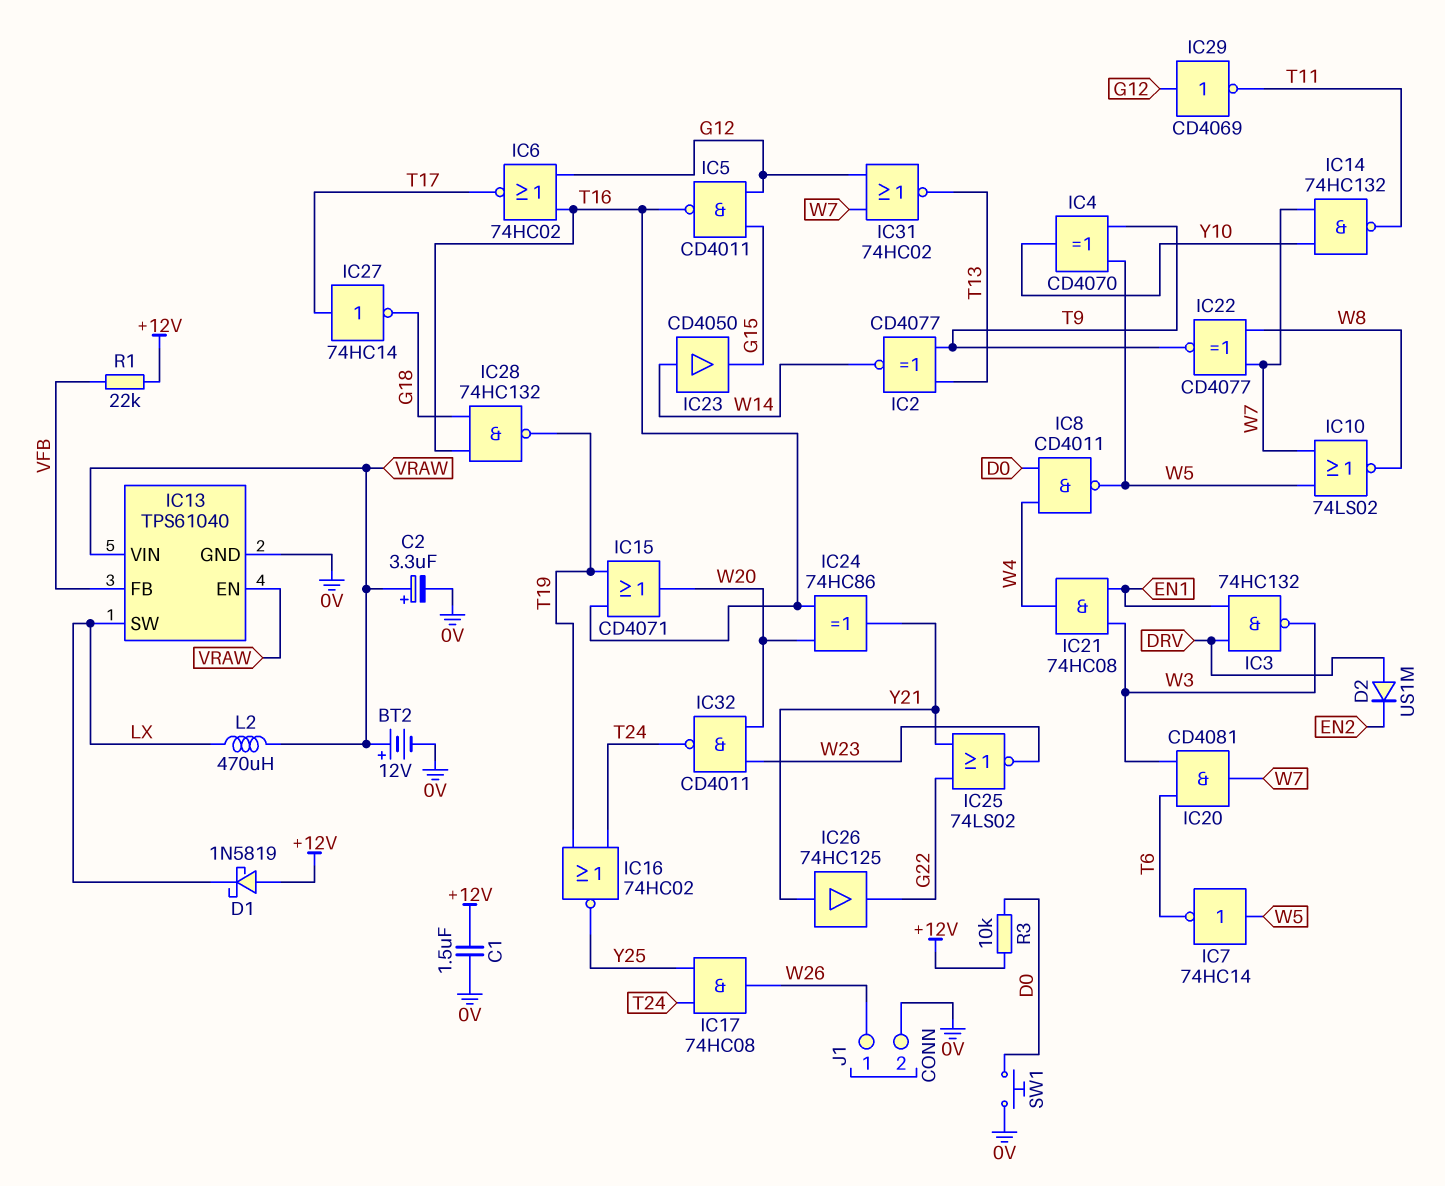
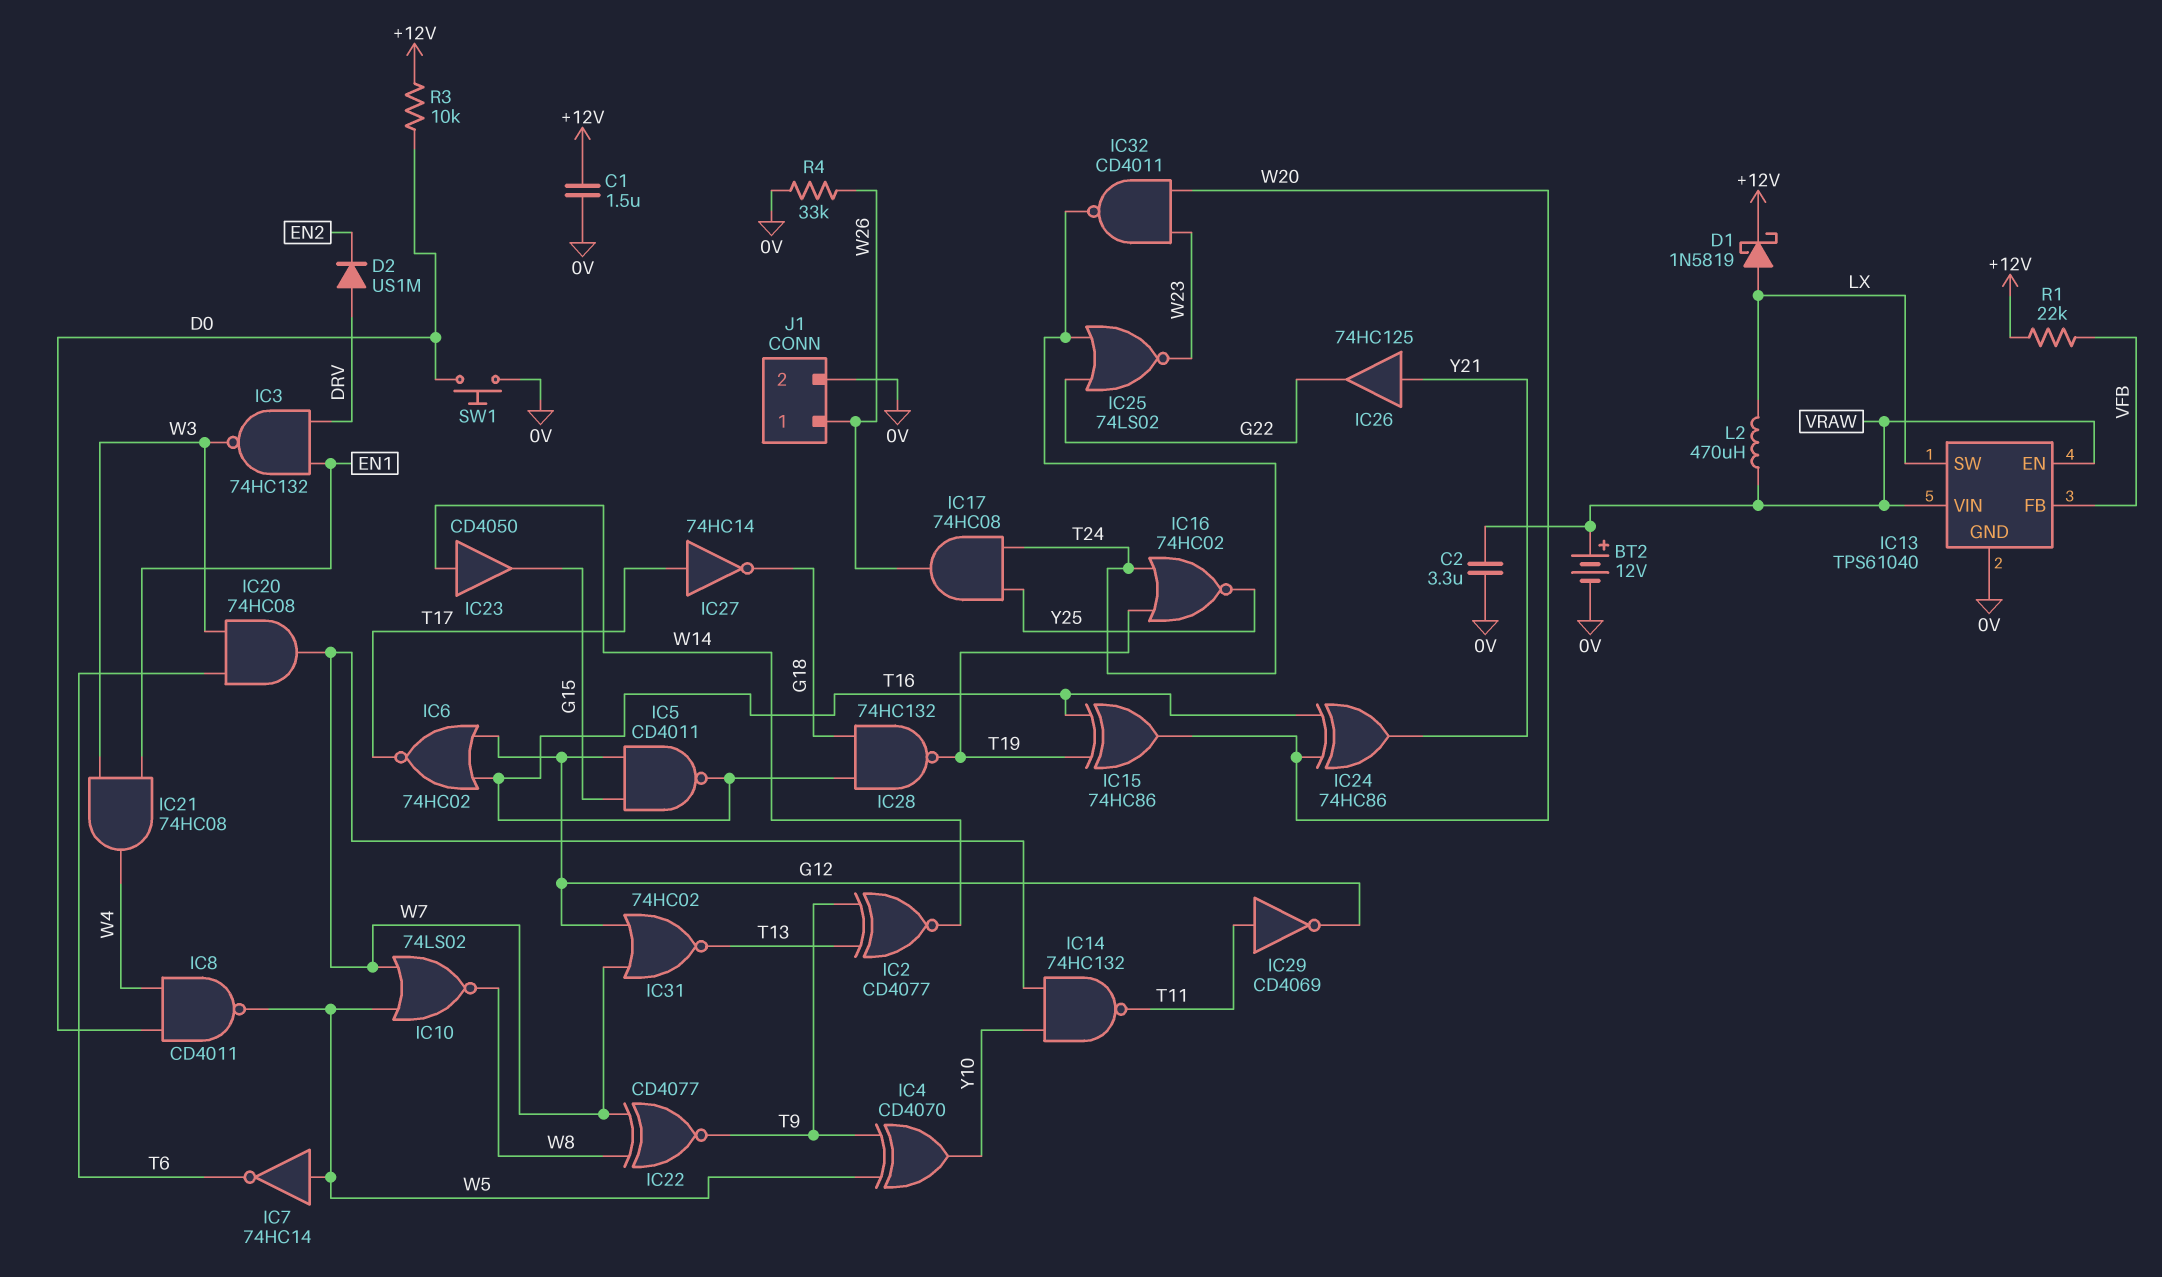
C2: 3.3uF (plus VRAW, minus 0V) -> 3.3uF (0V, VRAW)
D1: schottky 1N5819 (A +12V, K LX) -> schottky 1N5819 (A LX, K +12V)
IC15: OR CD4071 (in T16, in T19, out W20) -> XOR 74HC86 (in T16, in T19, out W20)
IC20: AND CD4081 (in T6, in W3, out W7) -> AND 74HC08 (in T6, in W3, out W7)
IC25: NOR 74LS02 (in G22, in Y21, out W23) -> NOR 74LS02 (in G22, in T24, out W23)
IC29: NOT CD4069 (in G12, out T11) -> NOT CD4069 (in T11, out G12)
R4: none -> 33k (0V, W26)

